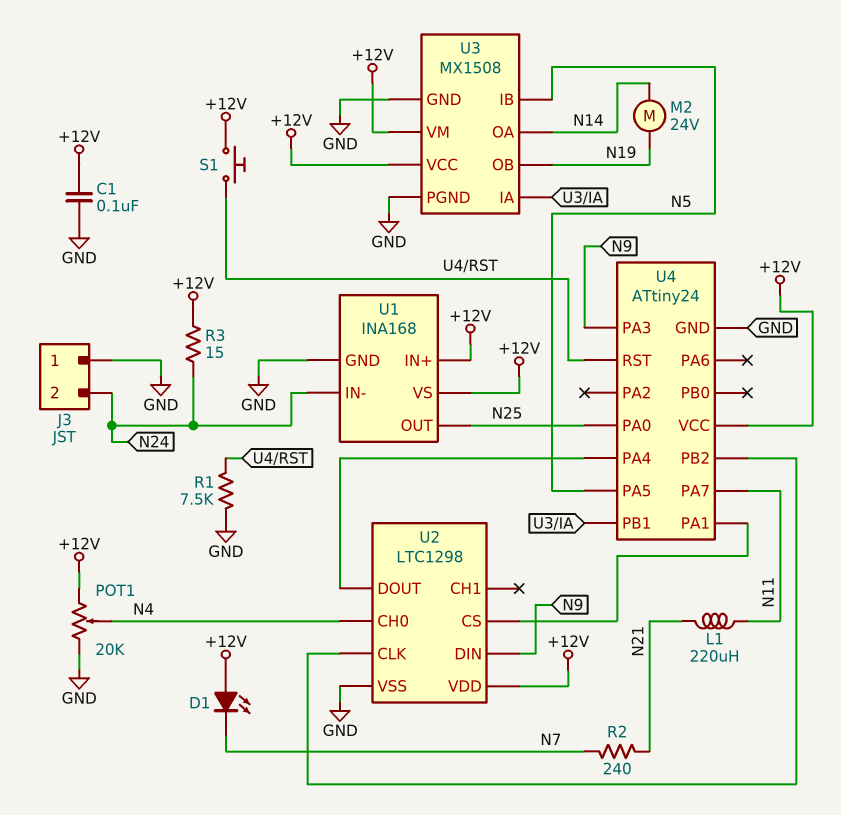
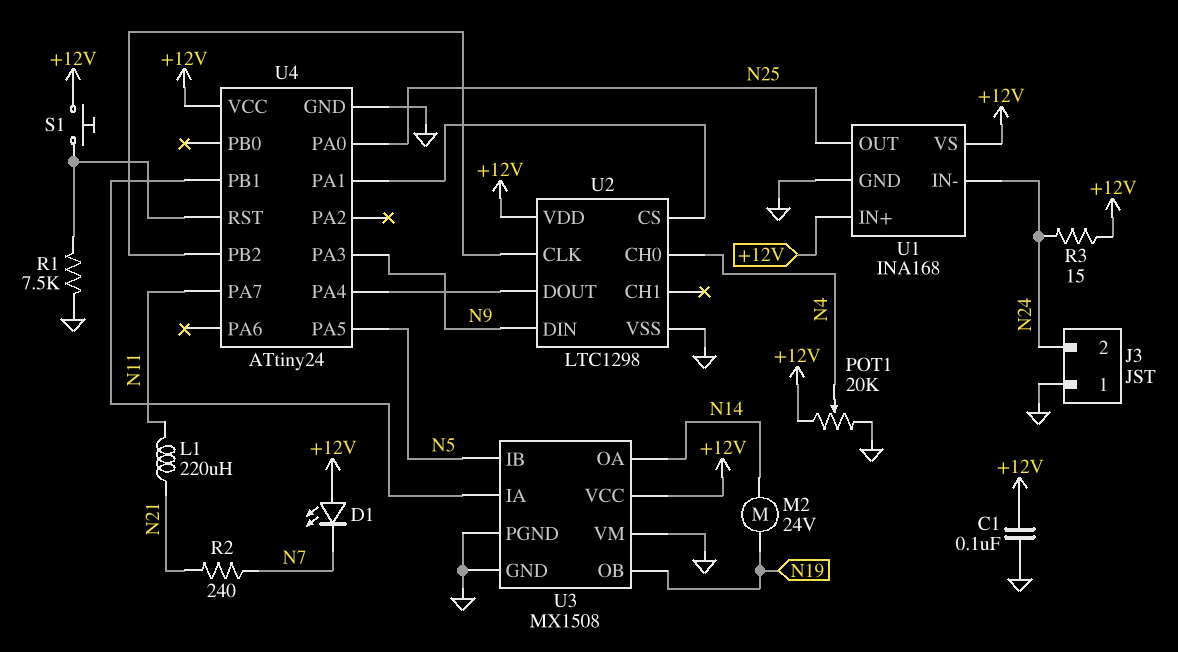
U3 pin VM: +12V -> GND

